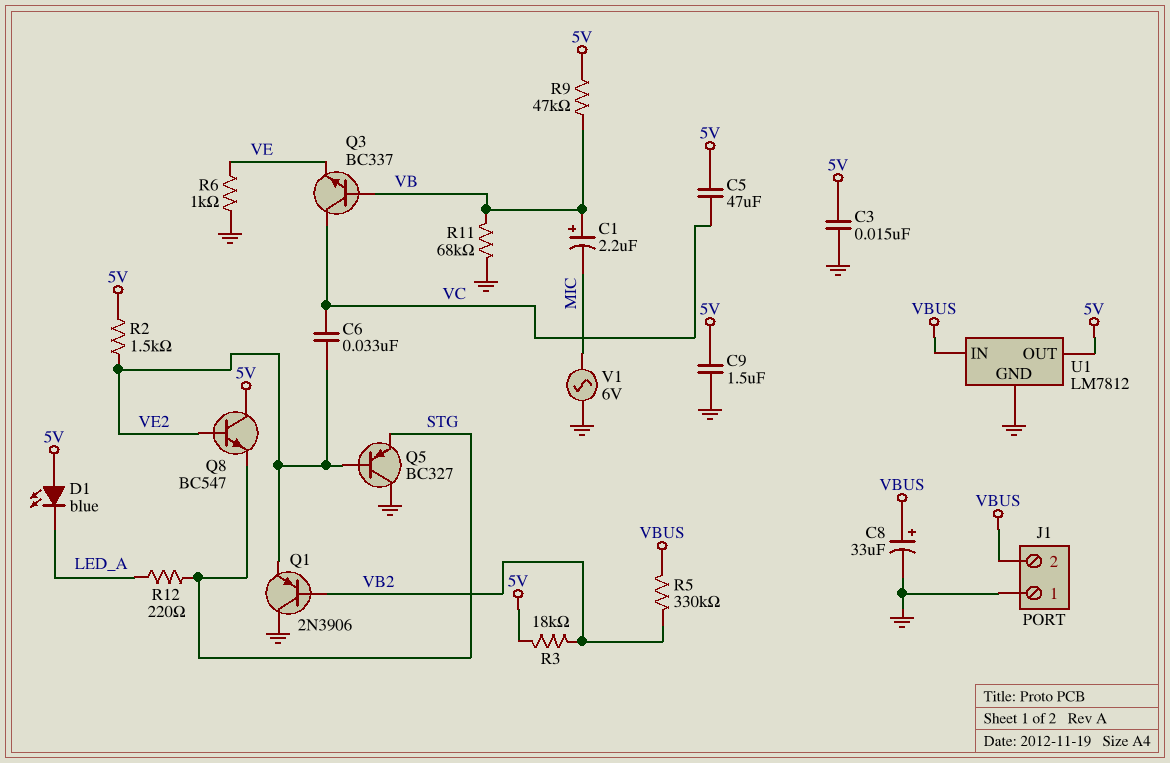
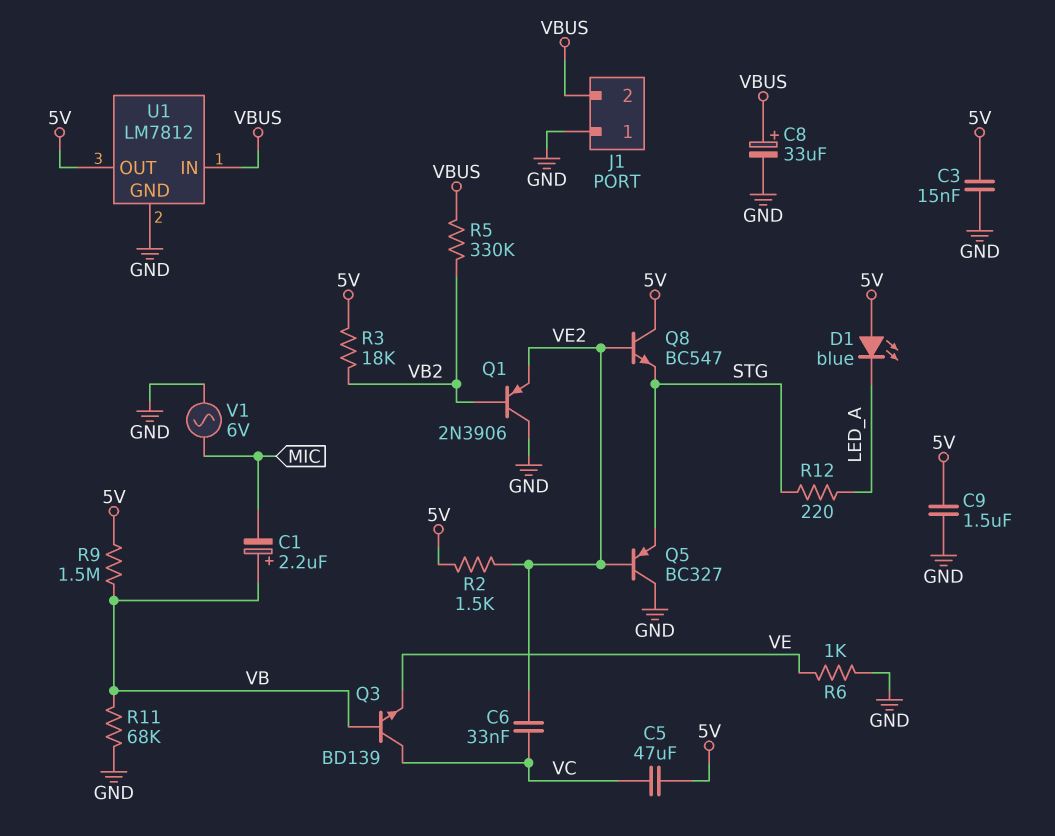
Q3: NPN BC337 (B VB, C VC, E VE) -> NPN BD139 (B VB, C VC, E VE)
R9: 47k (5V, VB) -> 1.5M (5V, VB)

